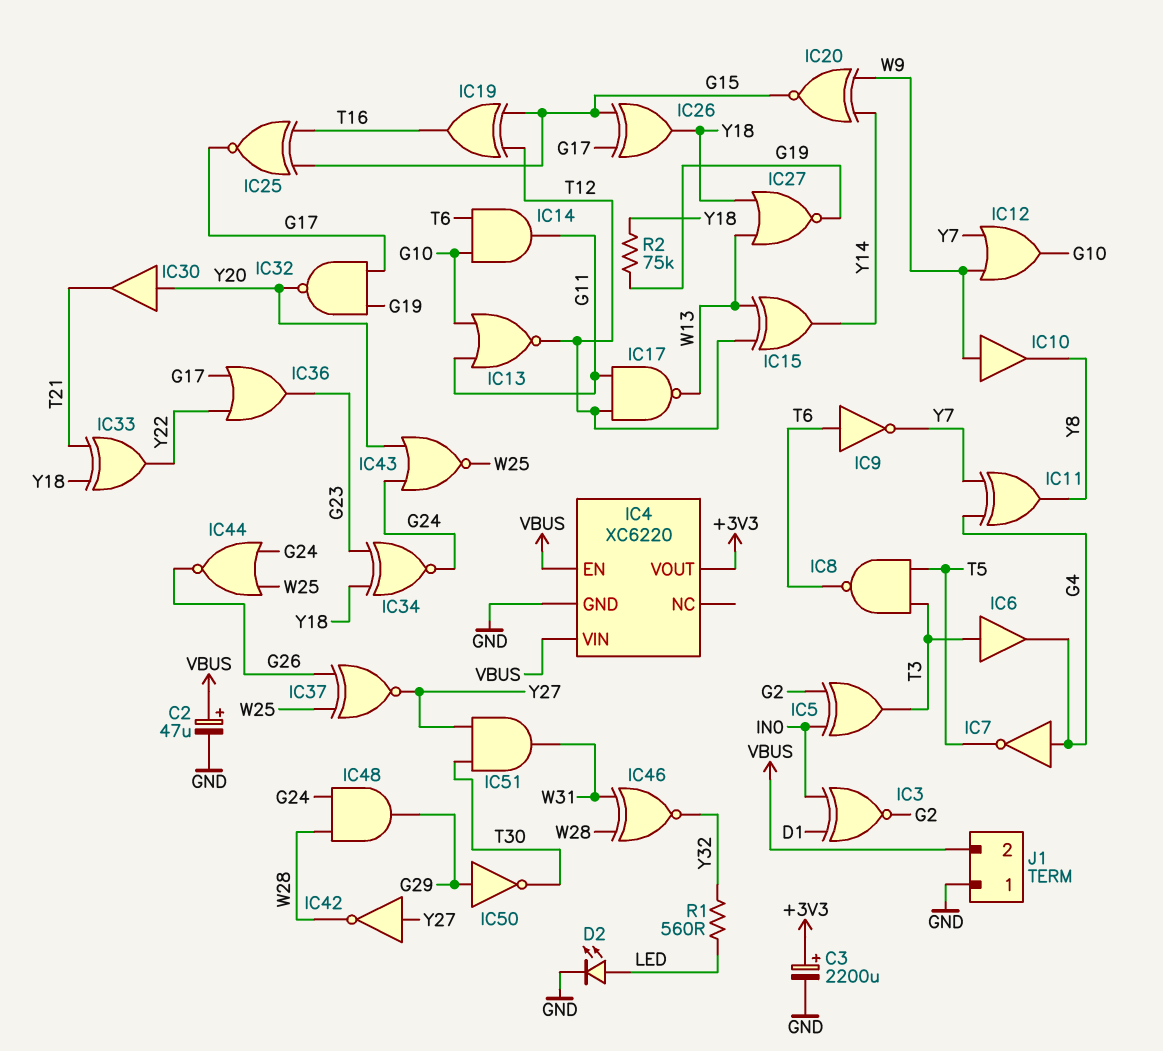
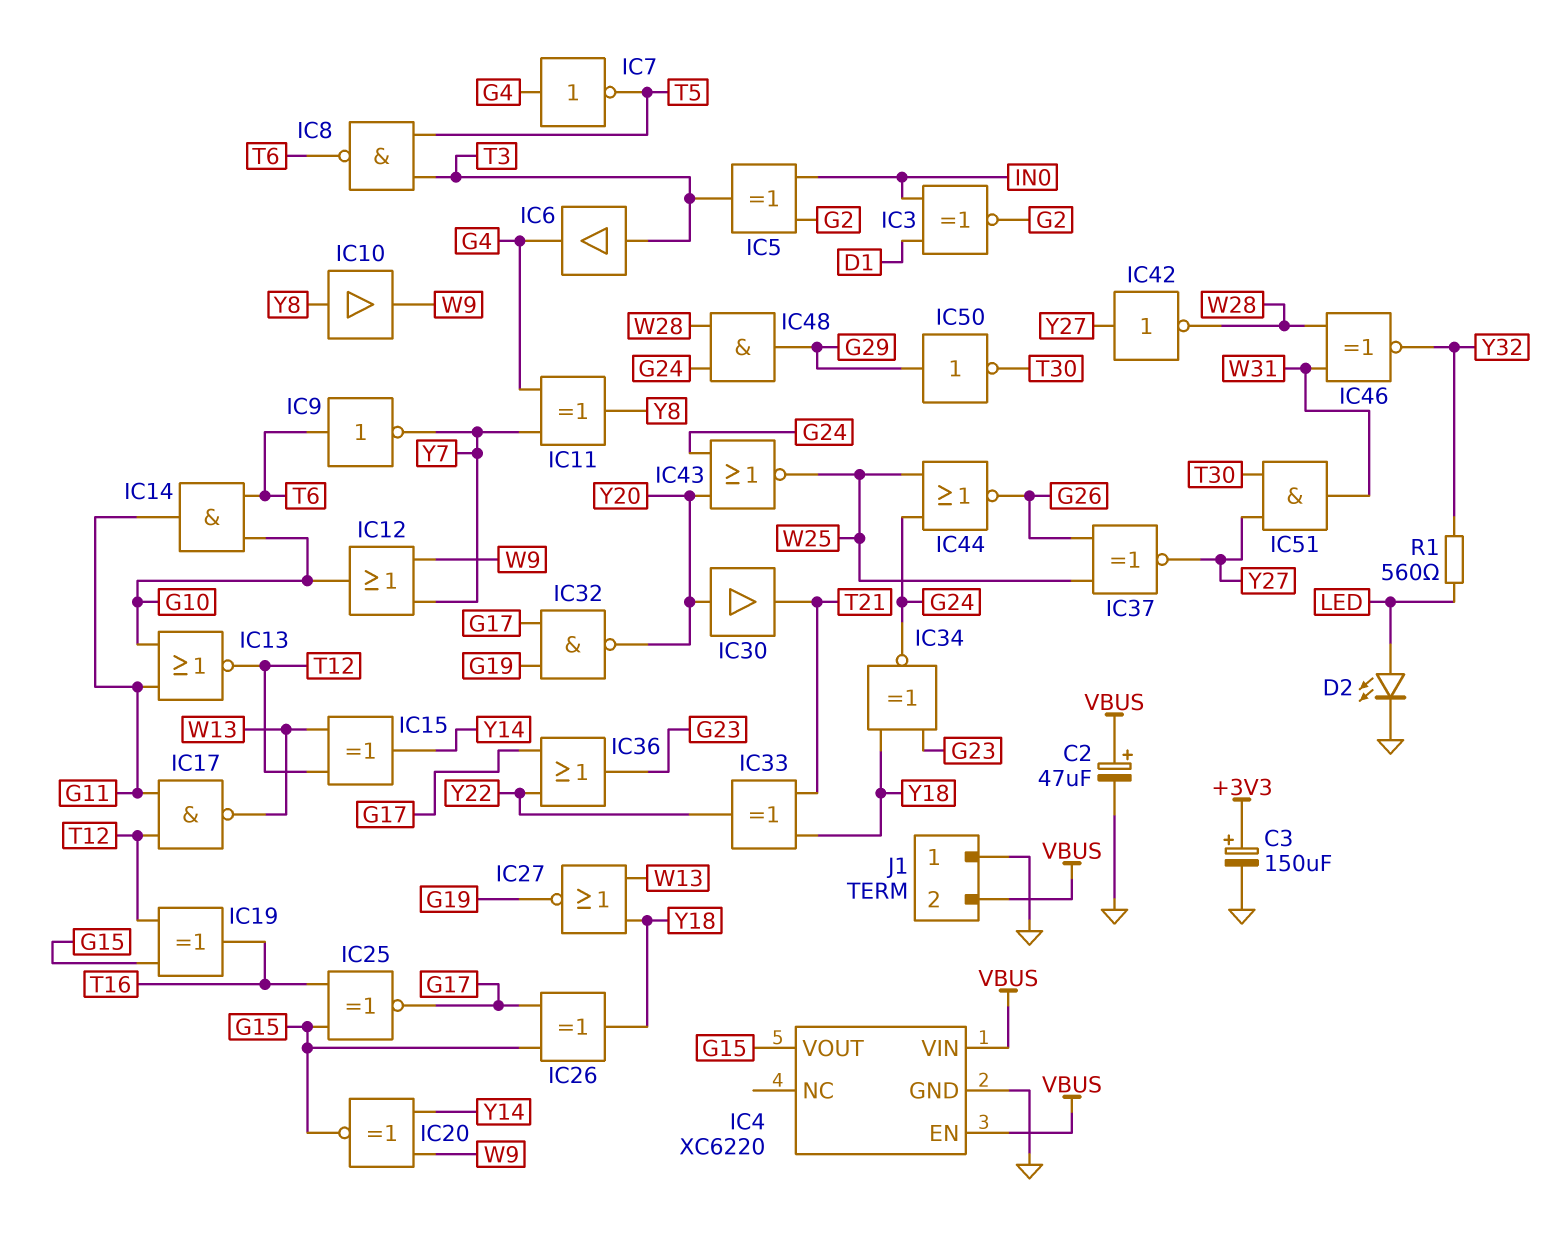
C3: 2200uF (plus +3V3, minus GND) -> 150uF (plus +3V3, minus GND)
IC4 pin VOUT: +3V3 -> G15
IC10: buffer (in W9, out Y8) -> buffer (in Y8, out W9)
R2: 75k (G19, Y18) -> none

